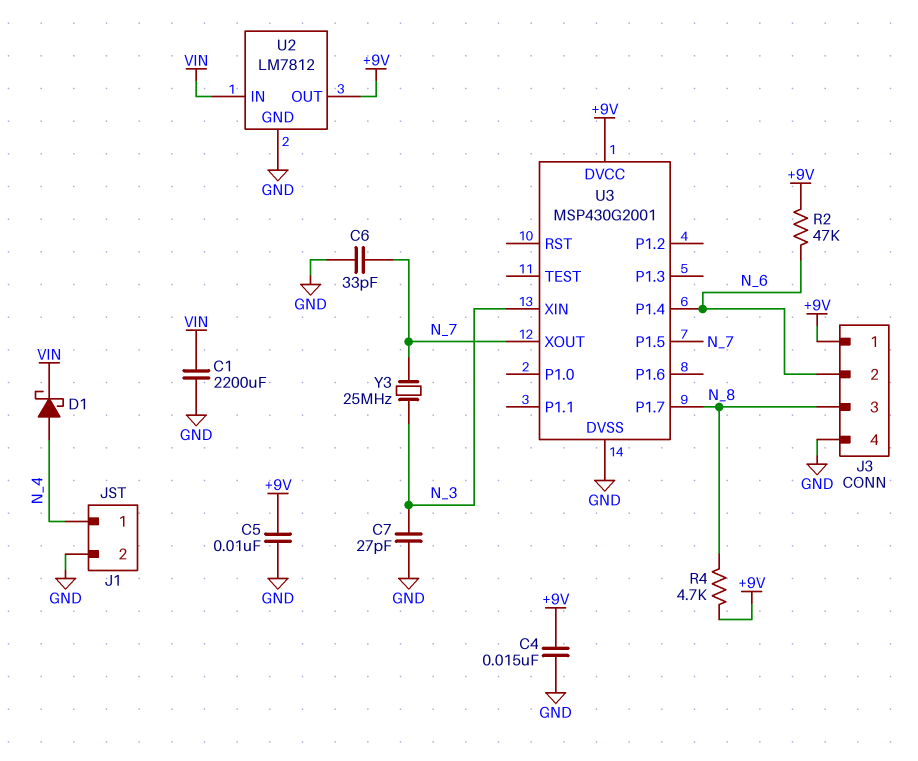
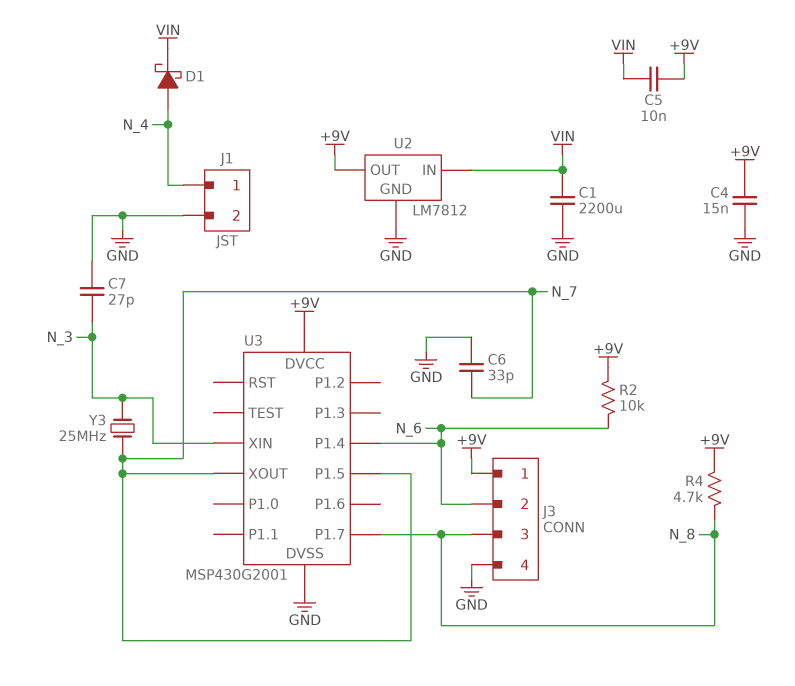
C5: 10nF (+9V, GND) -> 10nF (+9V, VIN)
R2: 47k (+9V, N_6) -> 10k (+9V, N_6)

